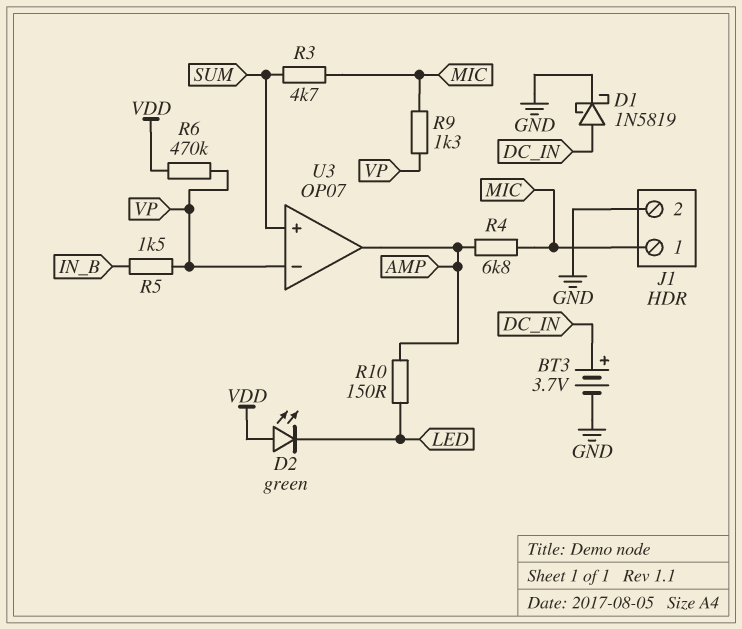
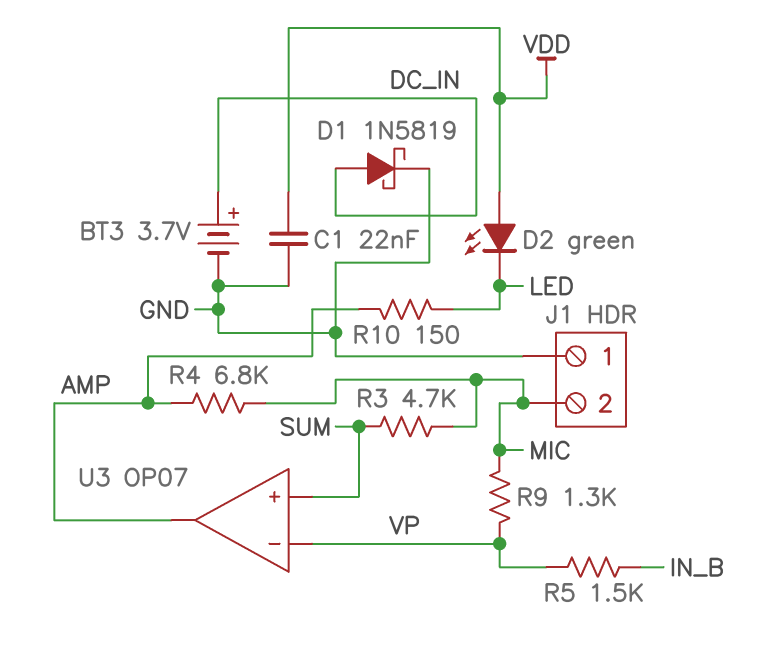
C1: none -> 22nF (GND, VDD)
J1 pin 1: MIC -> GND
J1 pin 2: GND -> MIC
R6: 470k (VDD, VP) -> none

